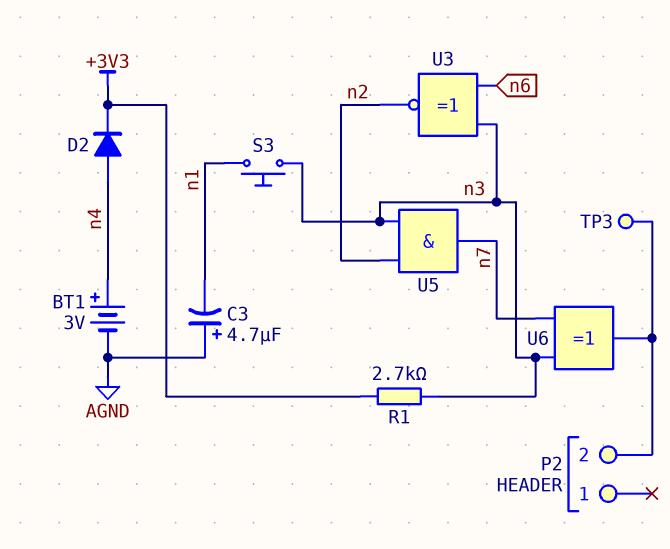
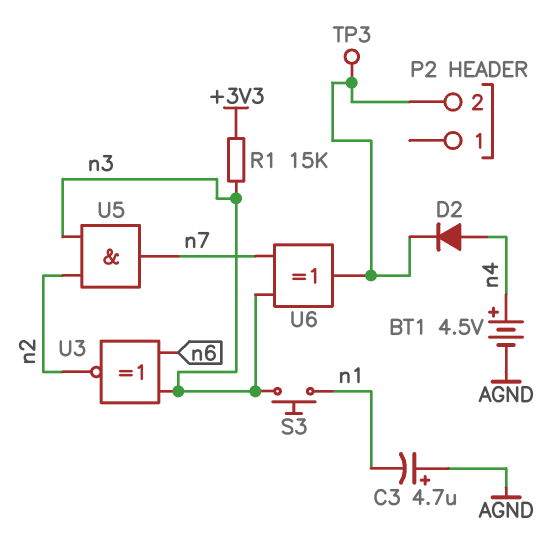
BT1: 3V (plus n4, minus AGND) -> 4.5V (plus n4, minus AGND)
D2: diode (A n4, K +3V3) -> diode (A n4, K P2/2)
R1: 2.7k (+3V3, n3) -> 15k (+3V3, n3)

